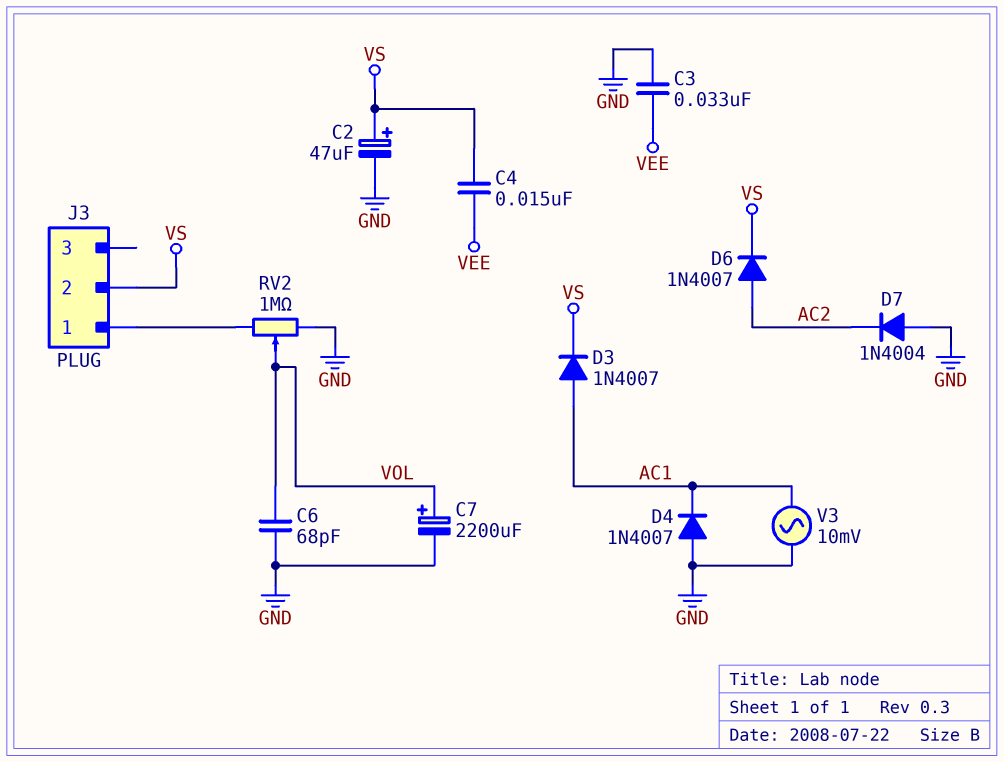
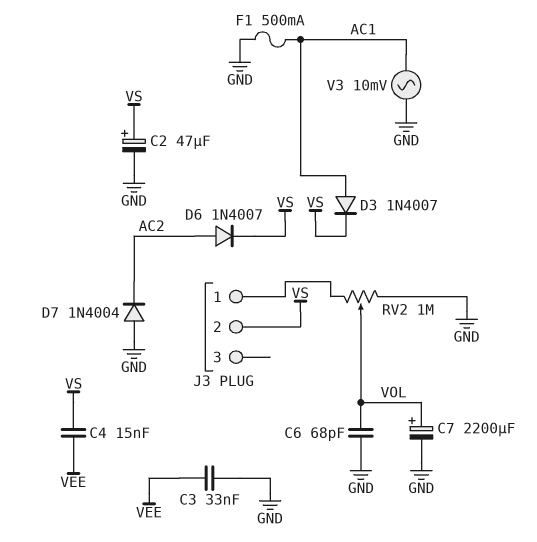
D4: diode 1N4007 (A GND, K AC1) -> none
F1: none -> 500mA (AC1, GND)

